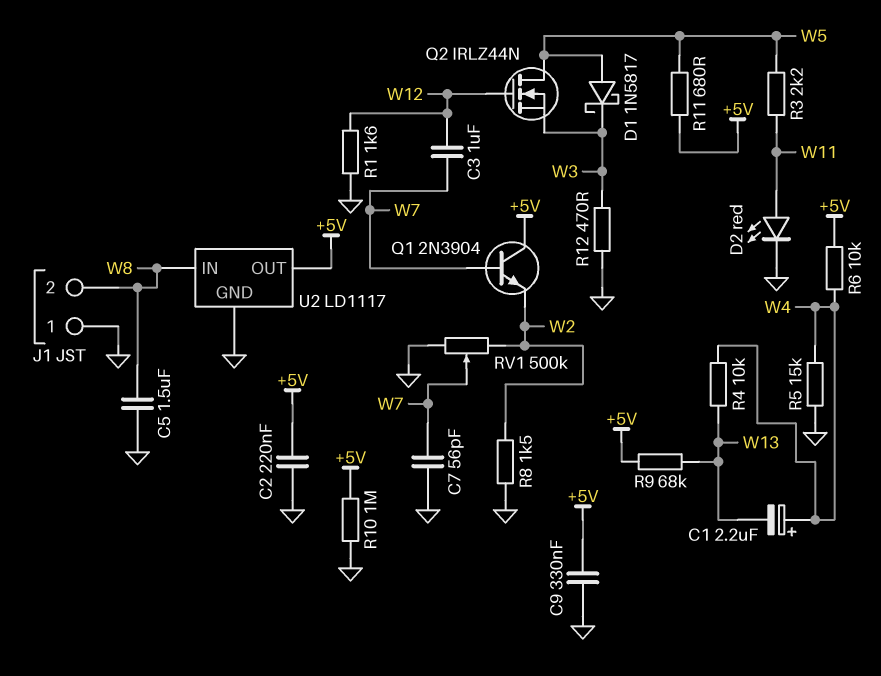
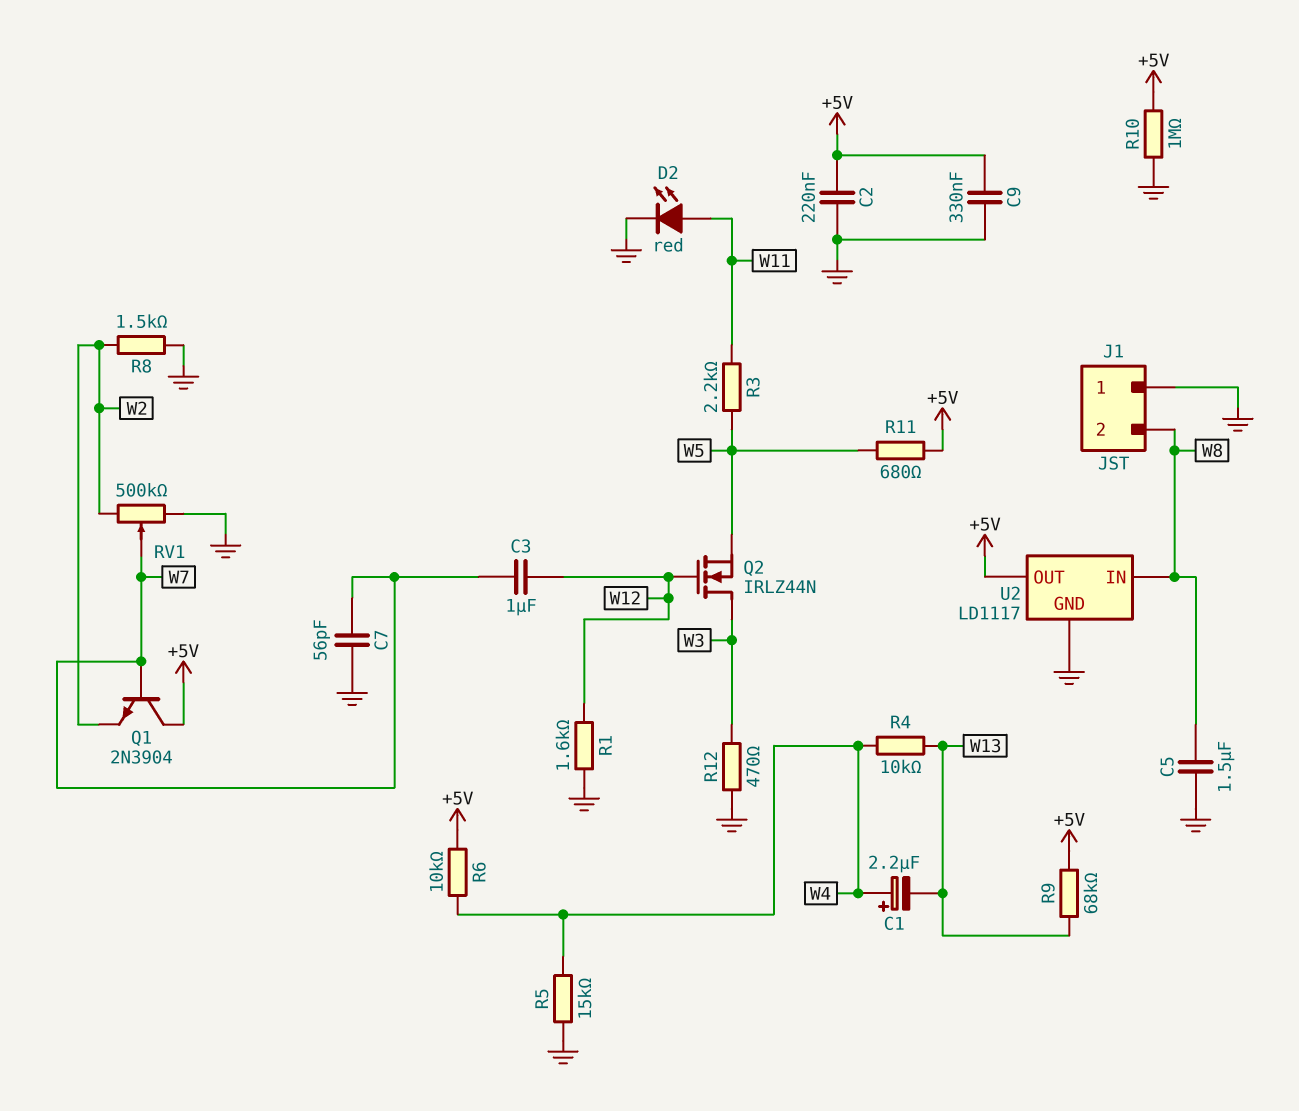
D1: schottky 1N5817 (A W5, K W3) -> none
Q2: NMOS IRLZ44N (G W12, D W5, S W3) -> NMOS IRLZ44N (G W12, D W3, S W5)

